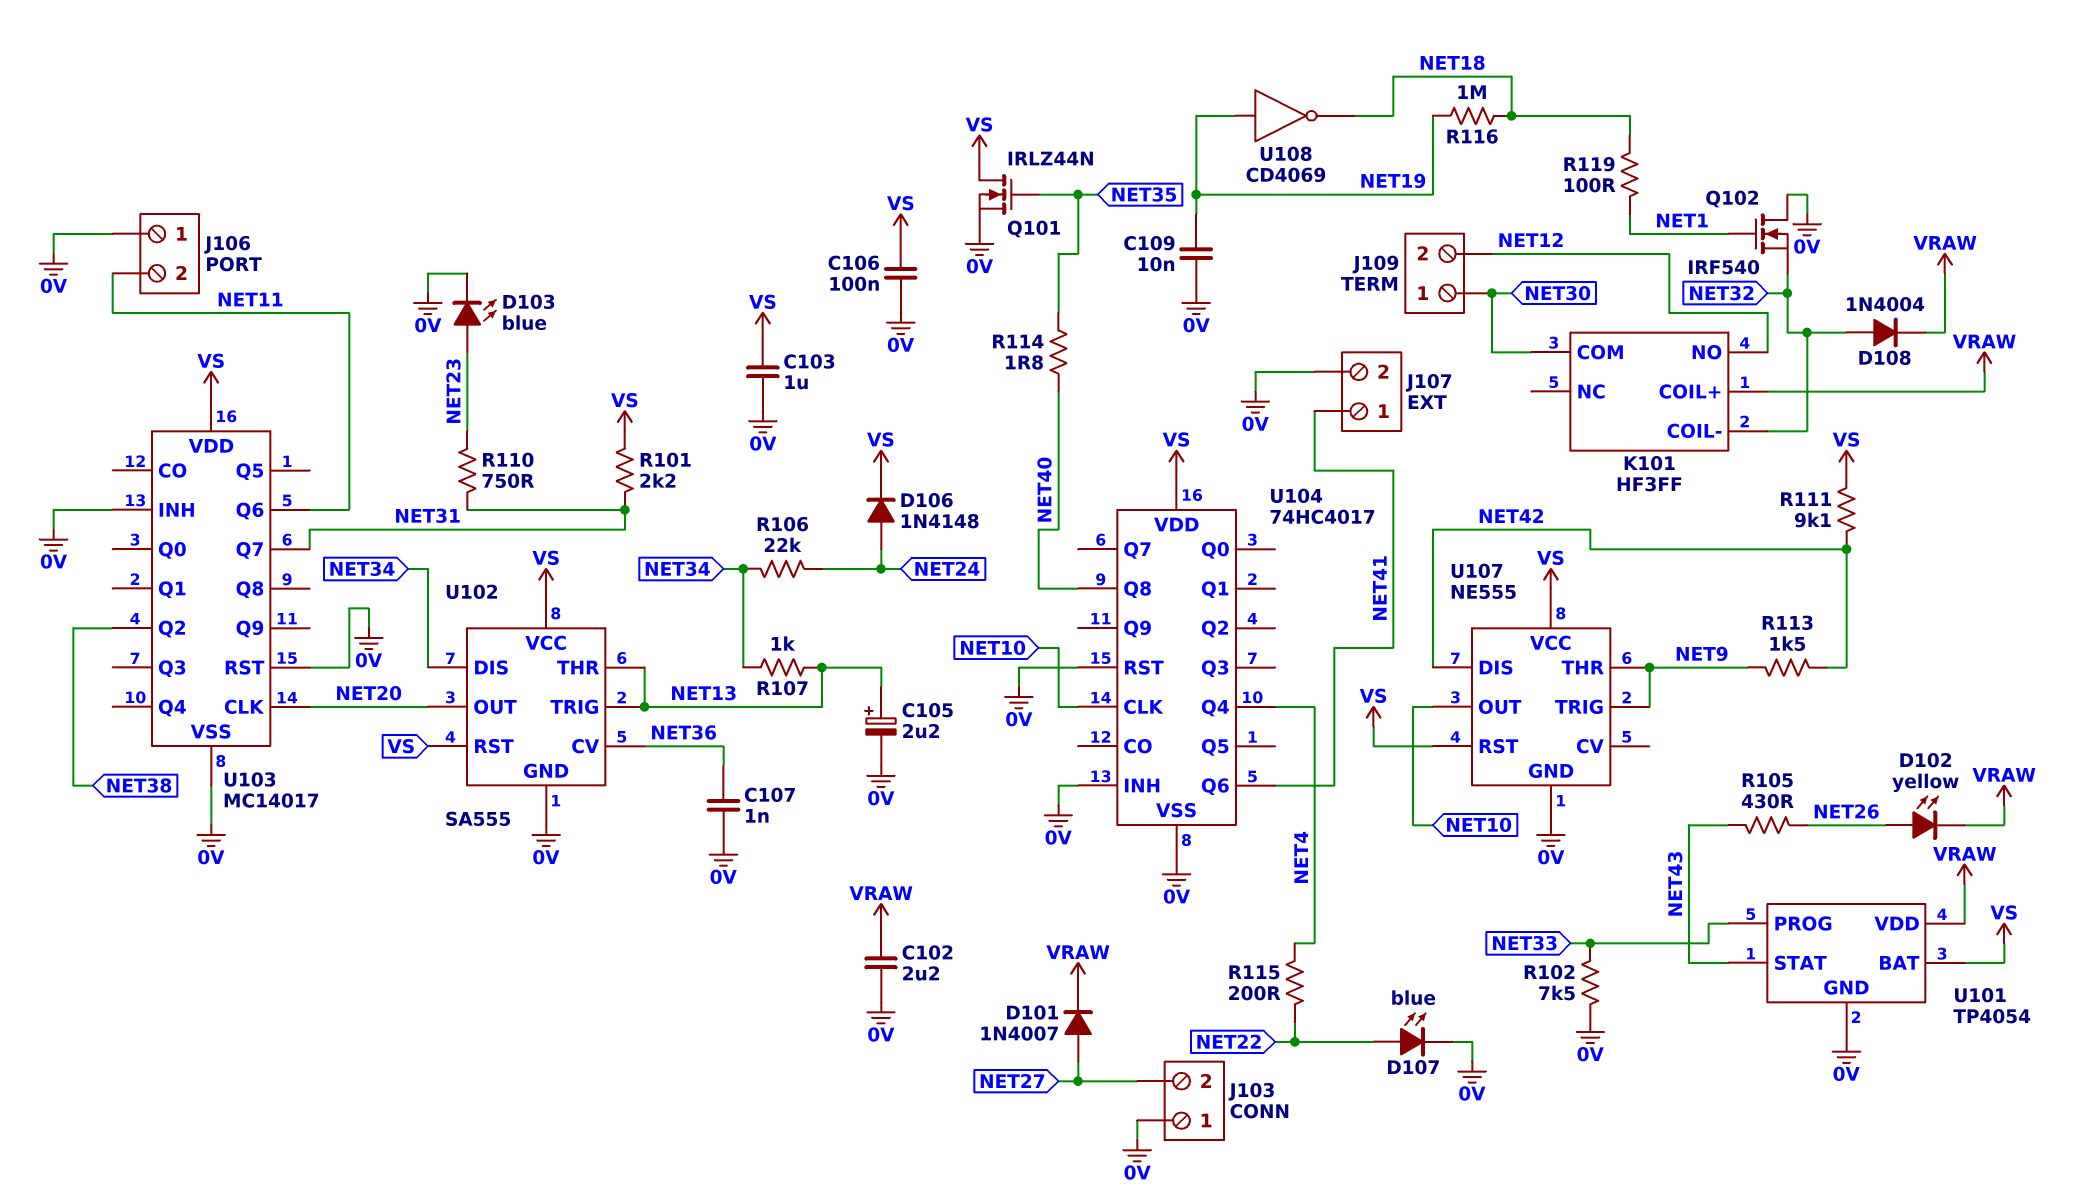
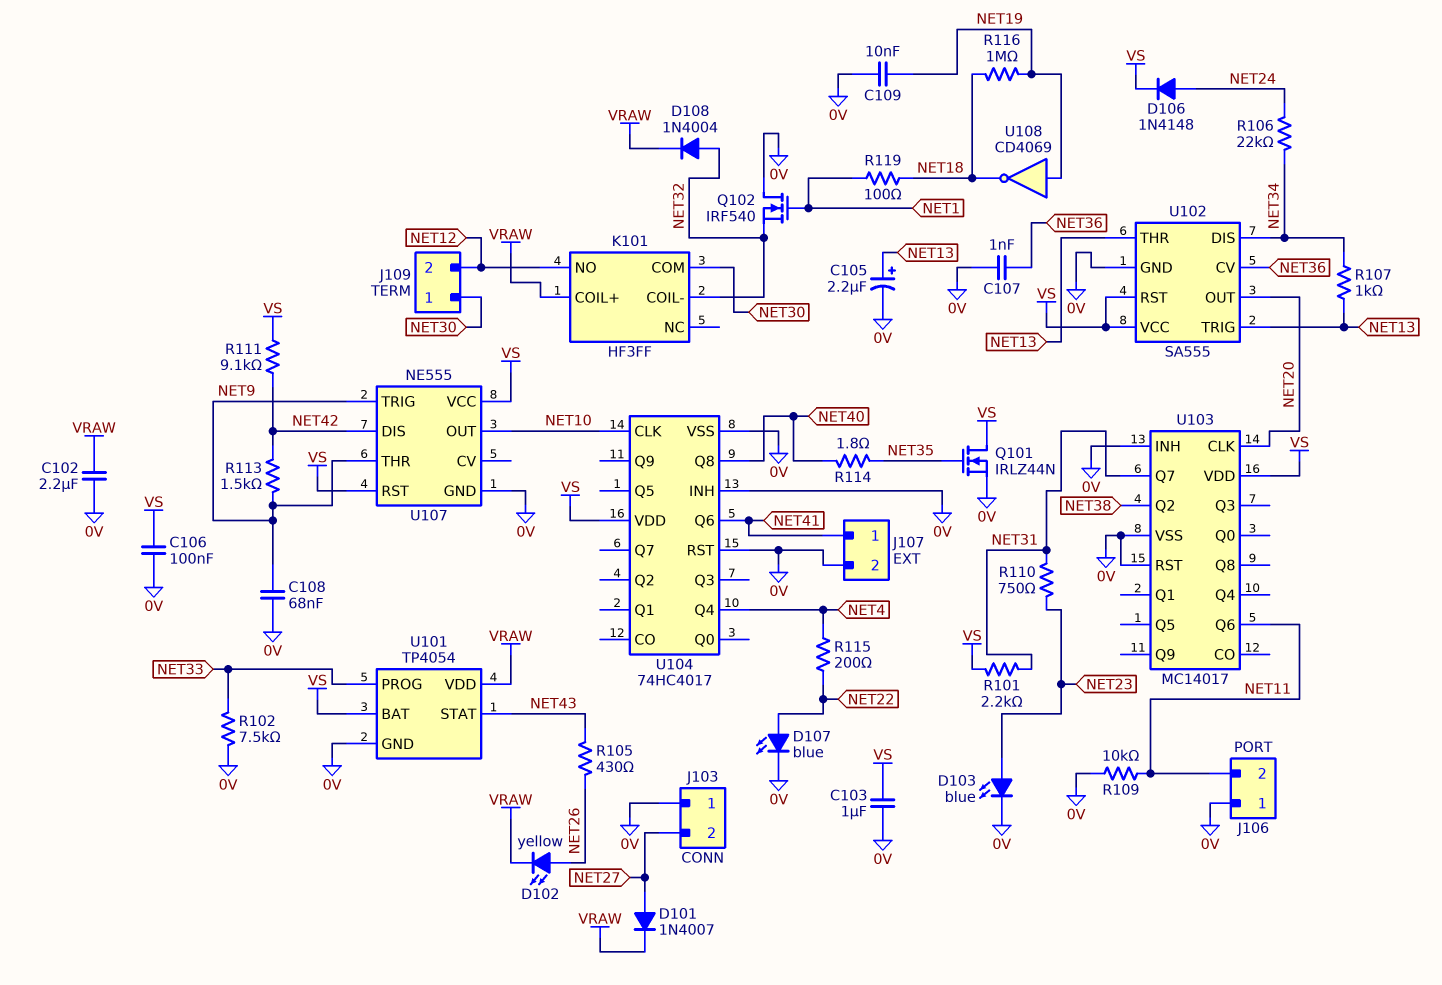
C108: none -> 68nF (0V, NET9)
R109: none -> 10k (0V, NET11)

